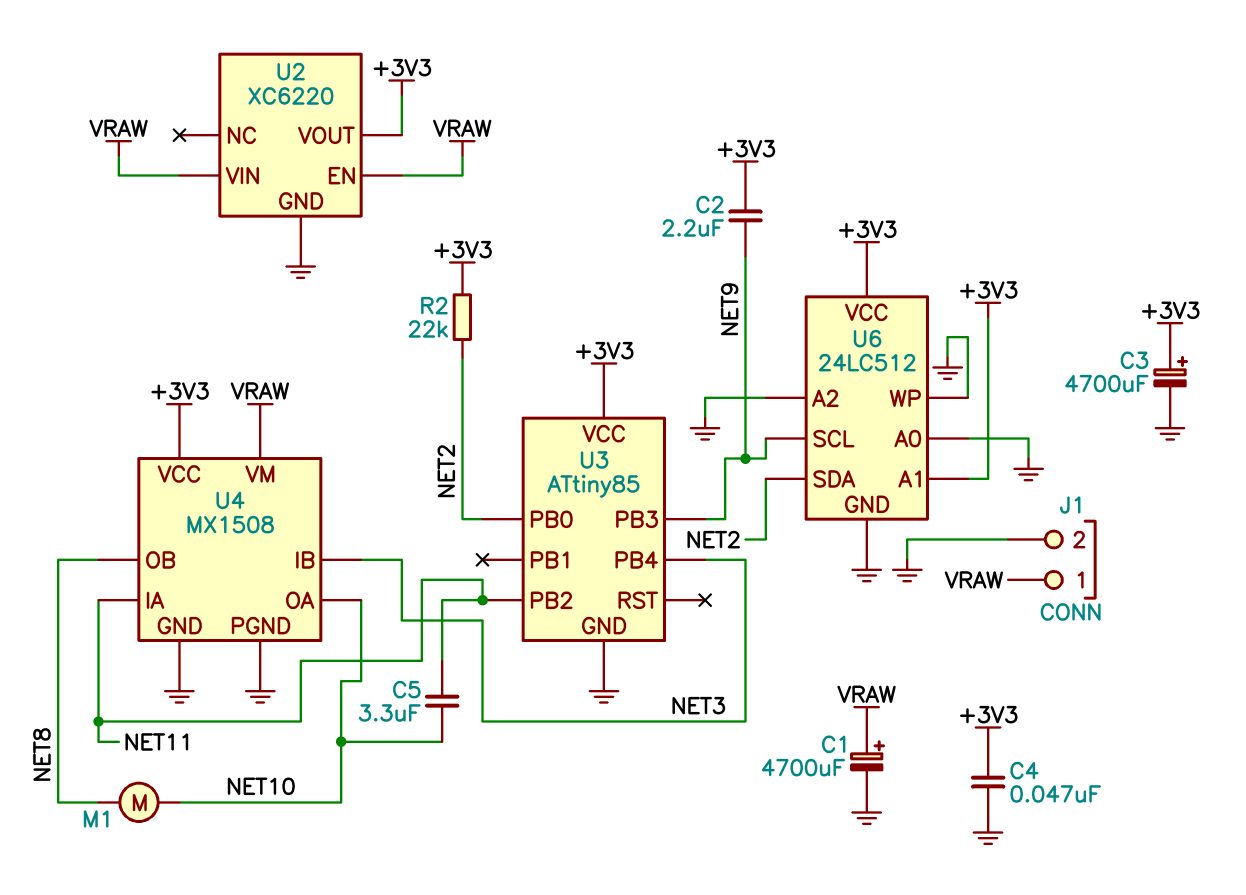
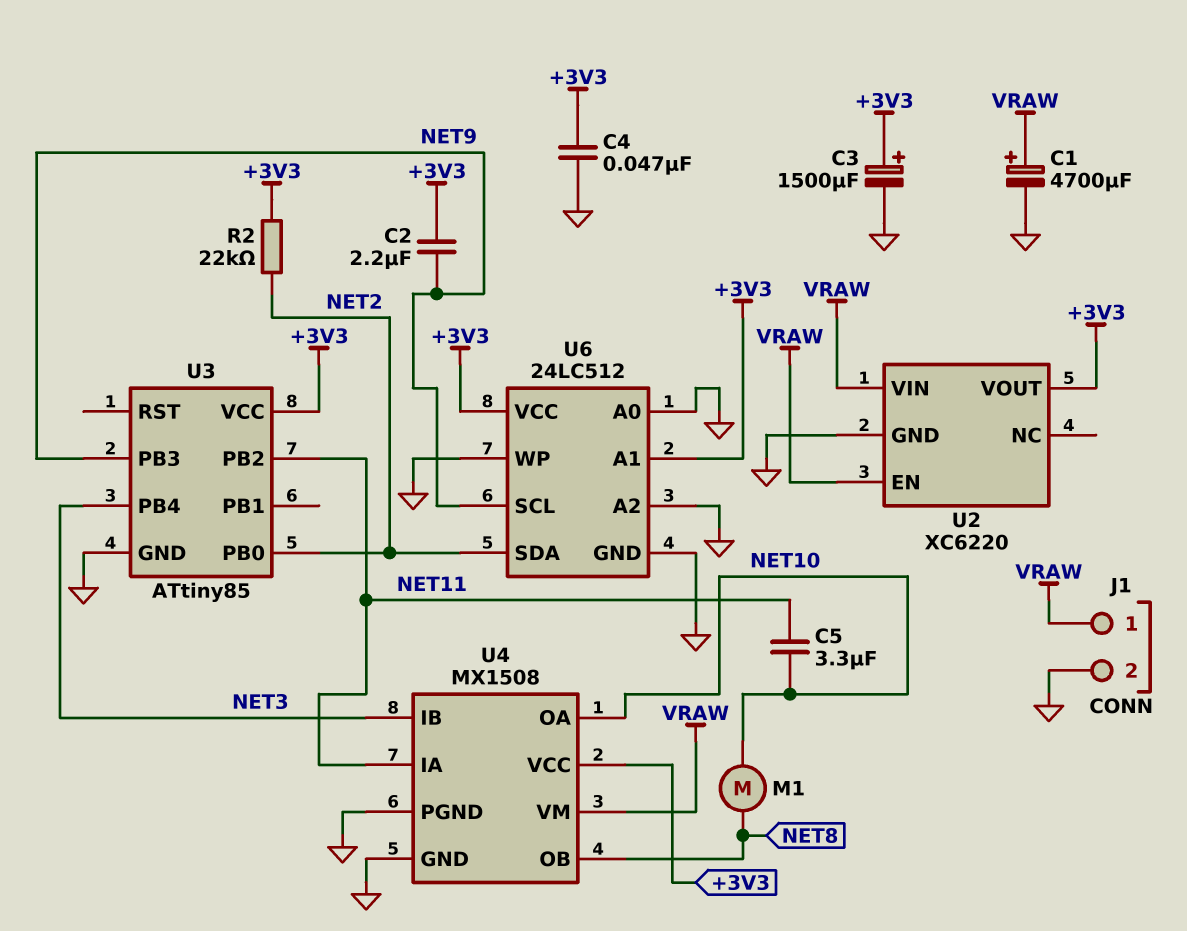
C3: 4700uF (plus +3V3, minus GND) -> 1500uF (plus +3V3, minus GND)

